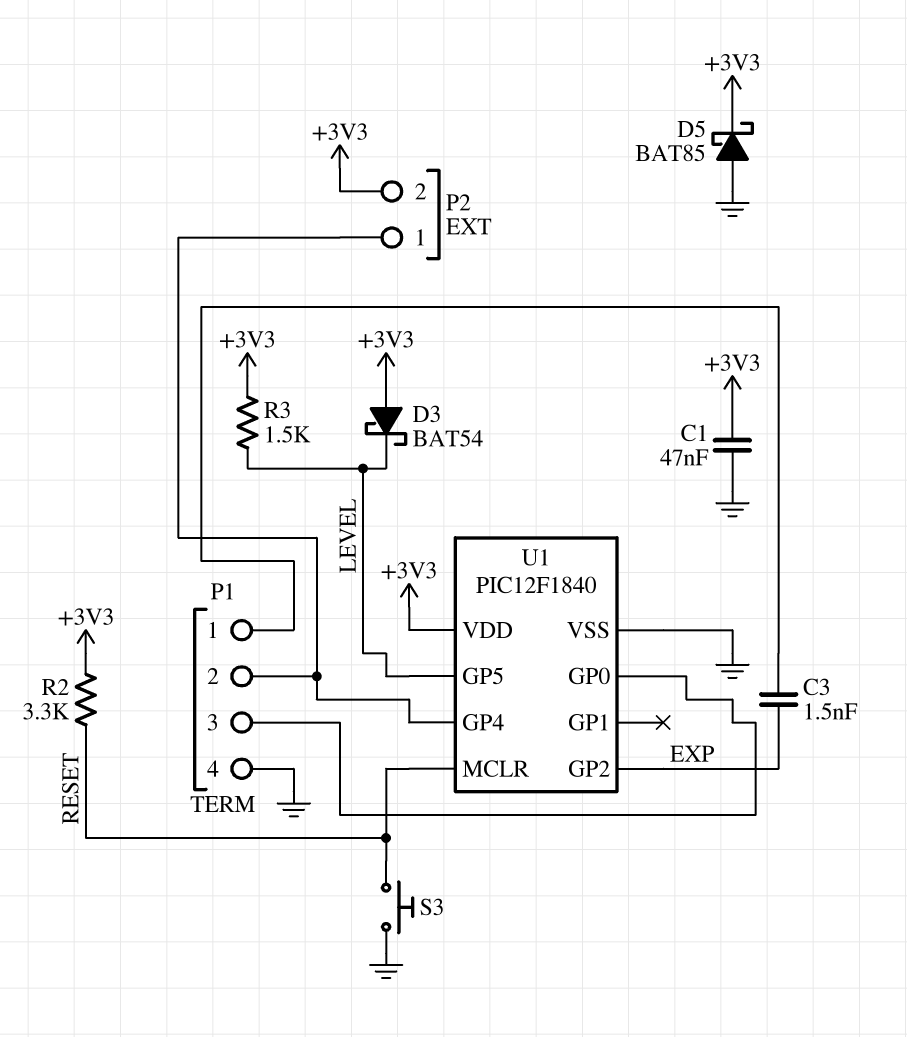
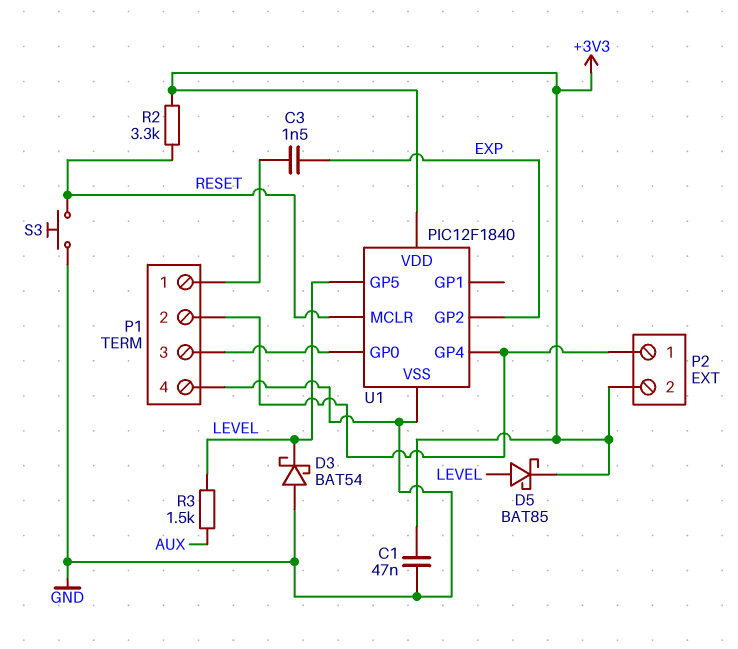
D3: schottky BAT54 (A +3V3, K LEVEL) -> schottky BAT54 (A GND, K LEVEL)
D5: schottky BAT85 (A GND, K +3V3) -> schottky BAT85 (A LEVEL, K +3V3)
R3: 1.5k (+3V3, LEVEL) -> 1.5k (AUX, LEVEL)

